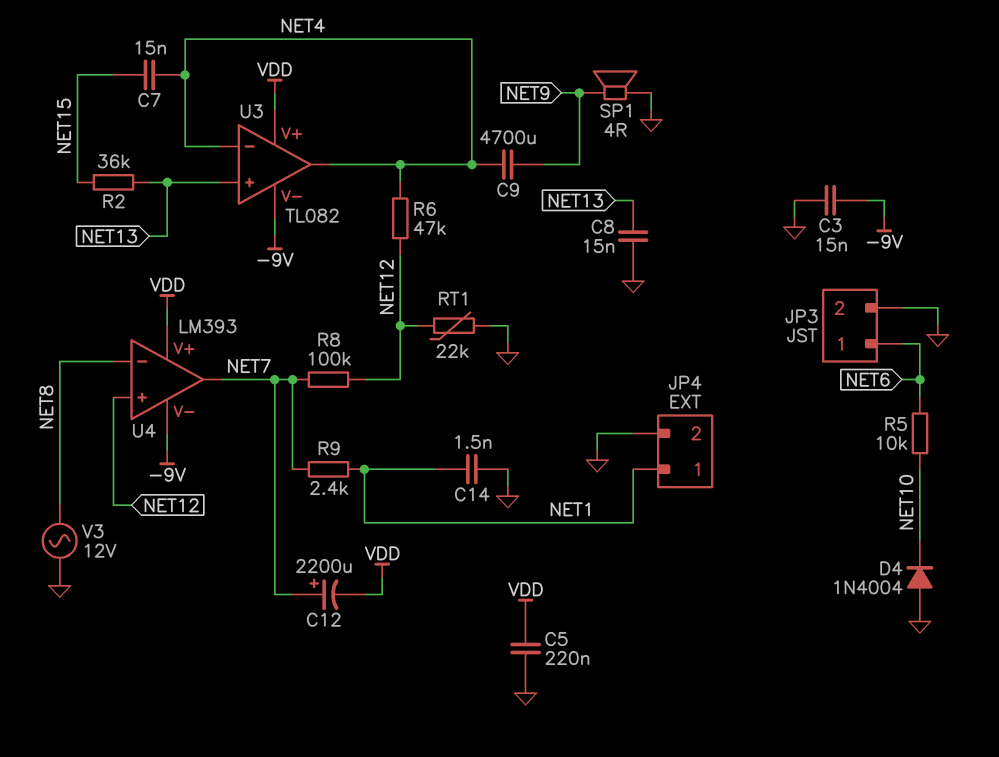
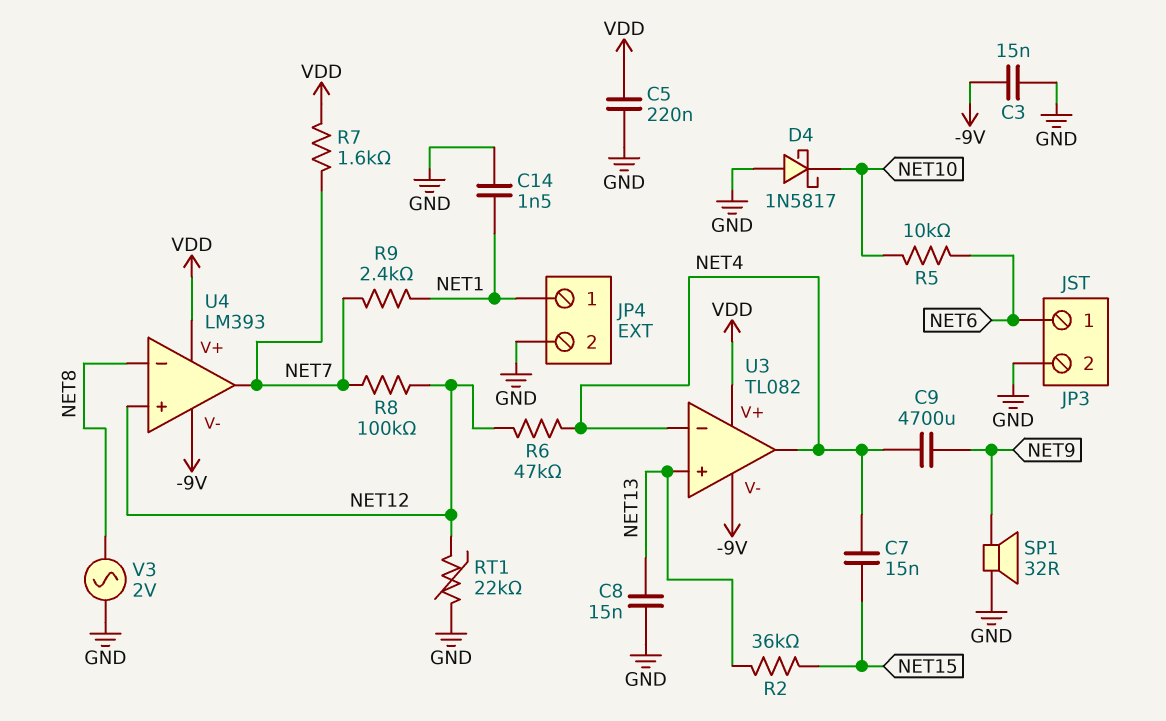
C12: 2200uF (plus NET7, minus VDD) -> none
D4: diode 1N4004 (A GND, K NET10) -> schottky 1N5817 (A GND, K NET10)
R7: none -> 1.6k (NET7, VDD)
SP1: speaker 4R (GND, NET9) -> speaker 32R (GND, NET9)
V3: AC 12V (GND, NET8) -> AC 2V (GND, NET8)

